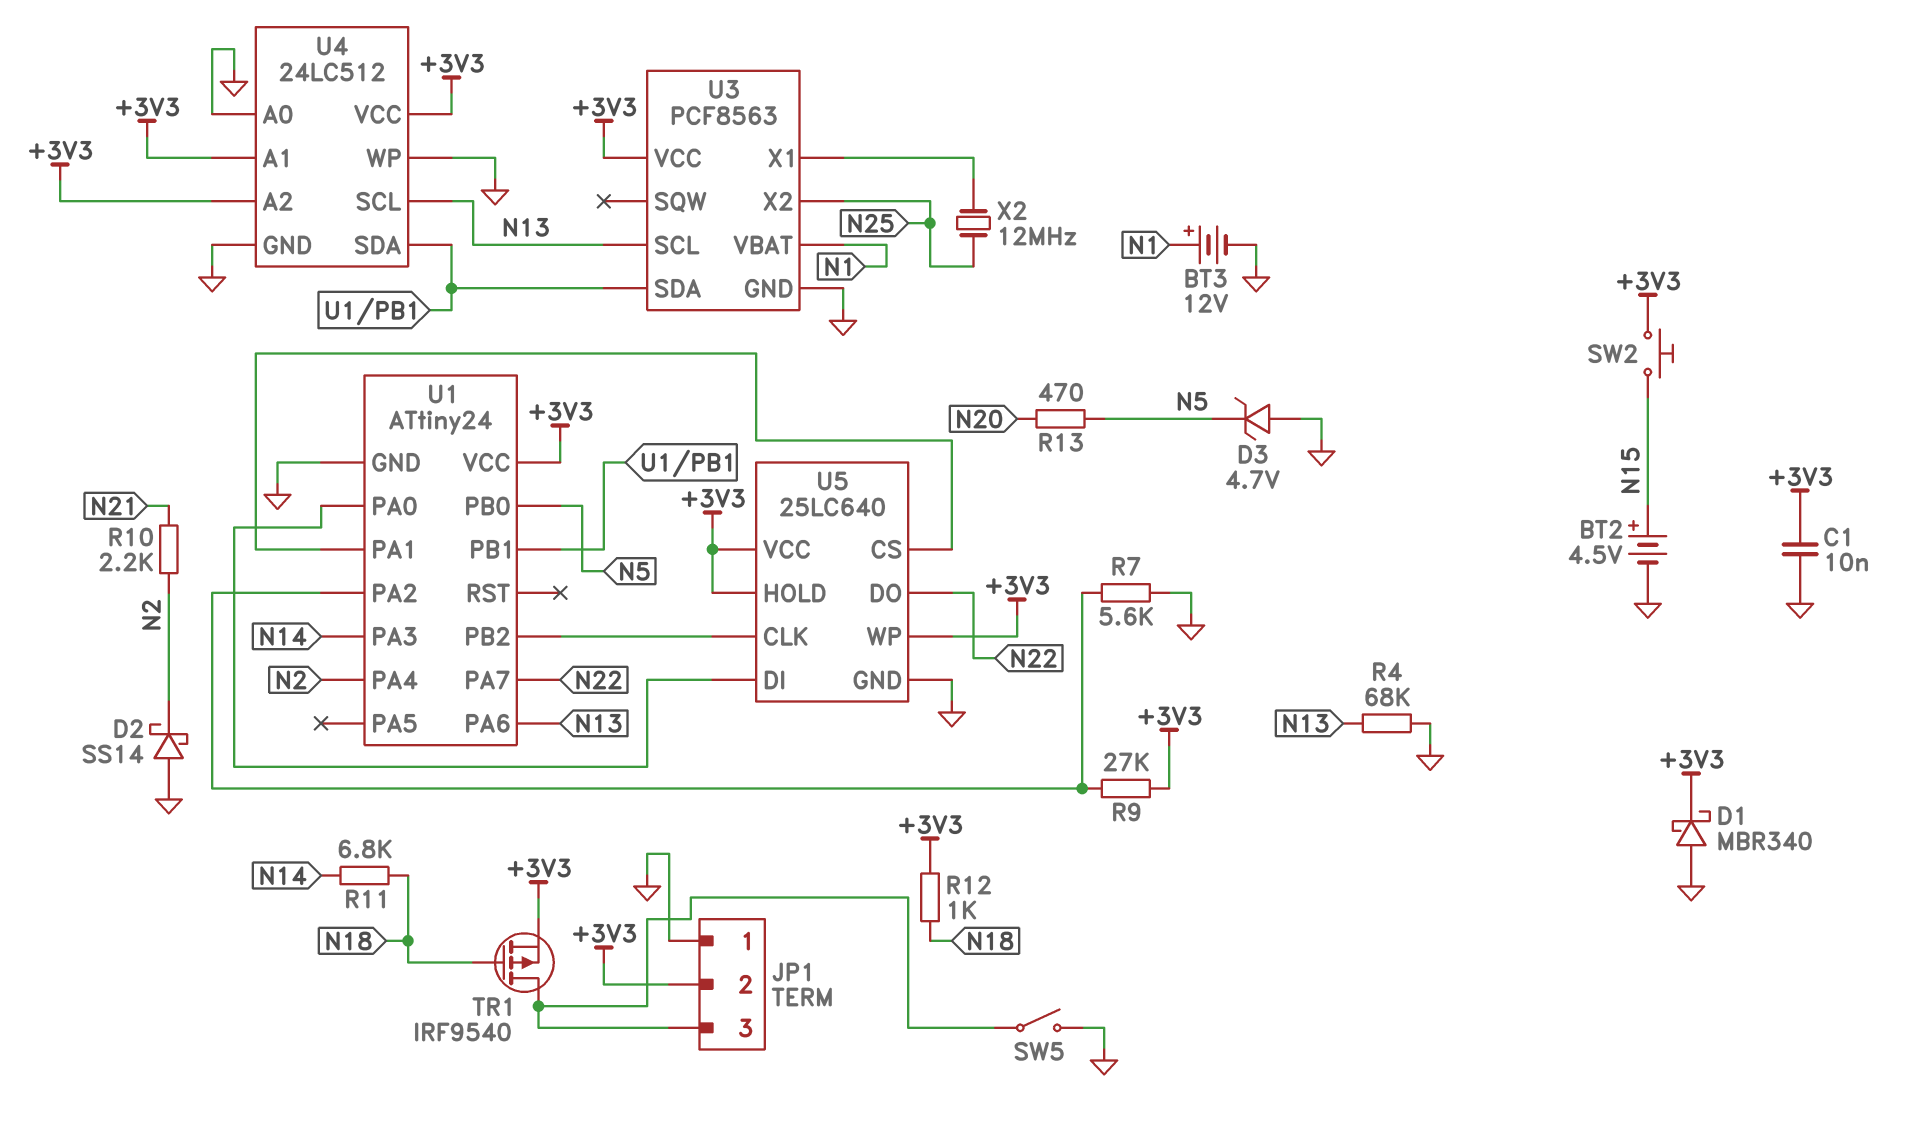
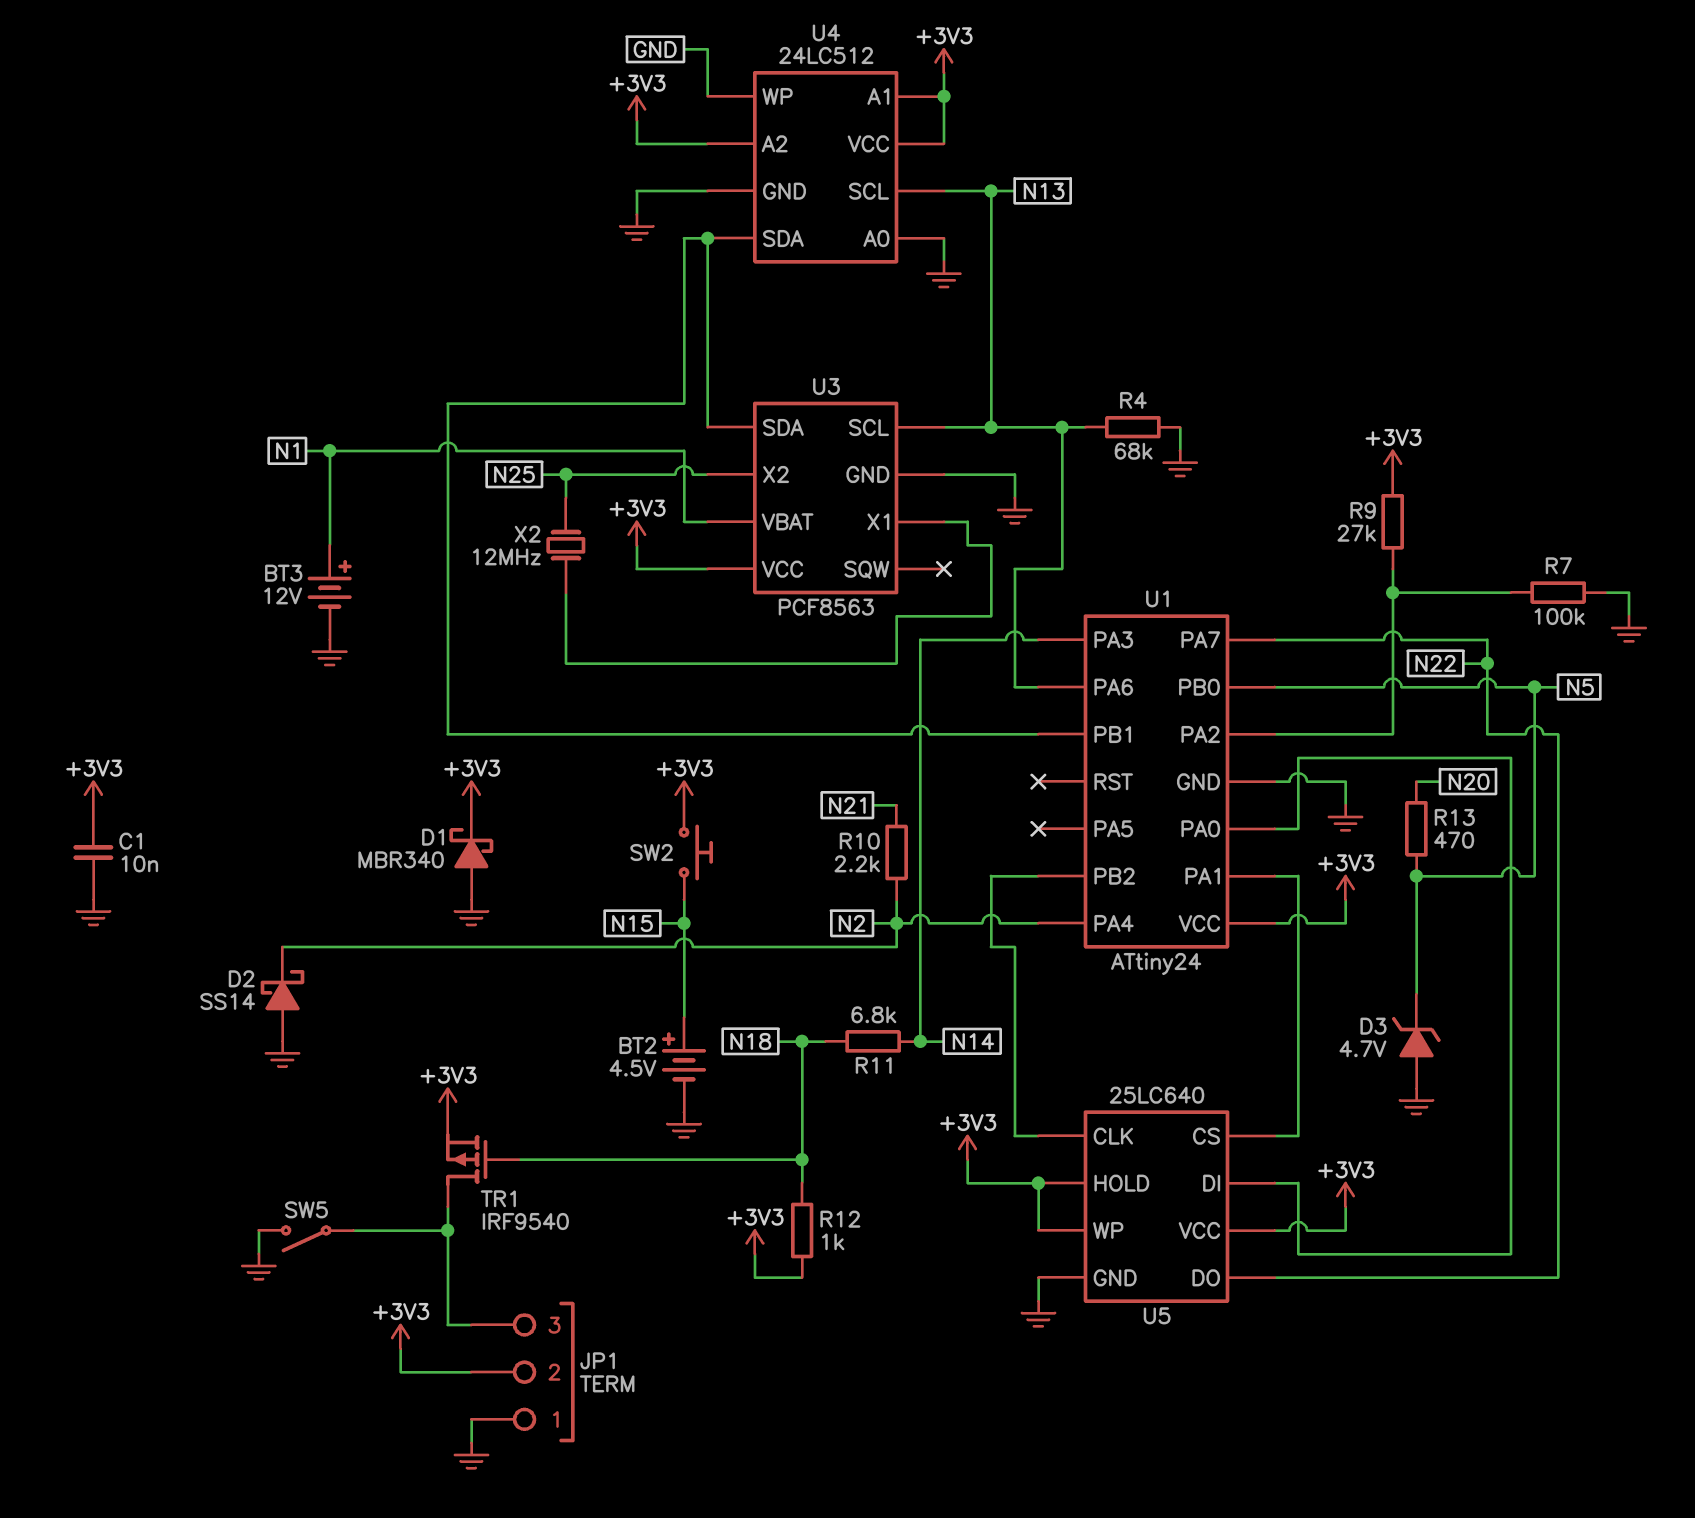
R7: 5.6k (GND, U1/PA2) -> 100k (GND, U1/PA2)

